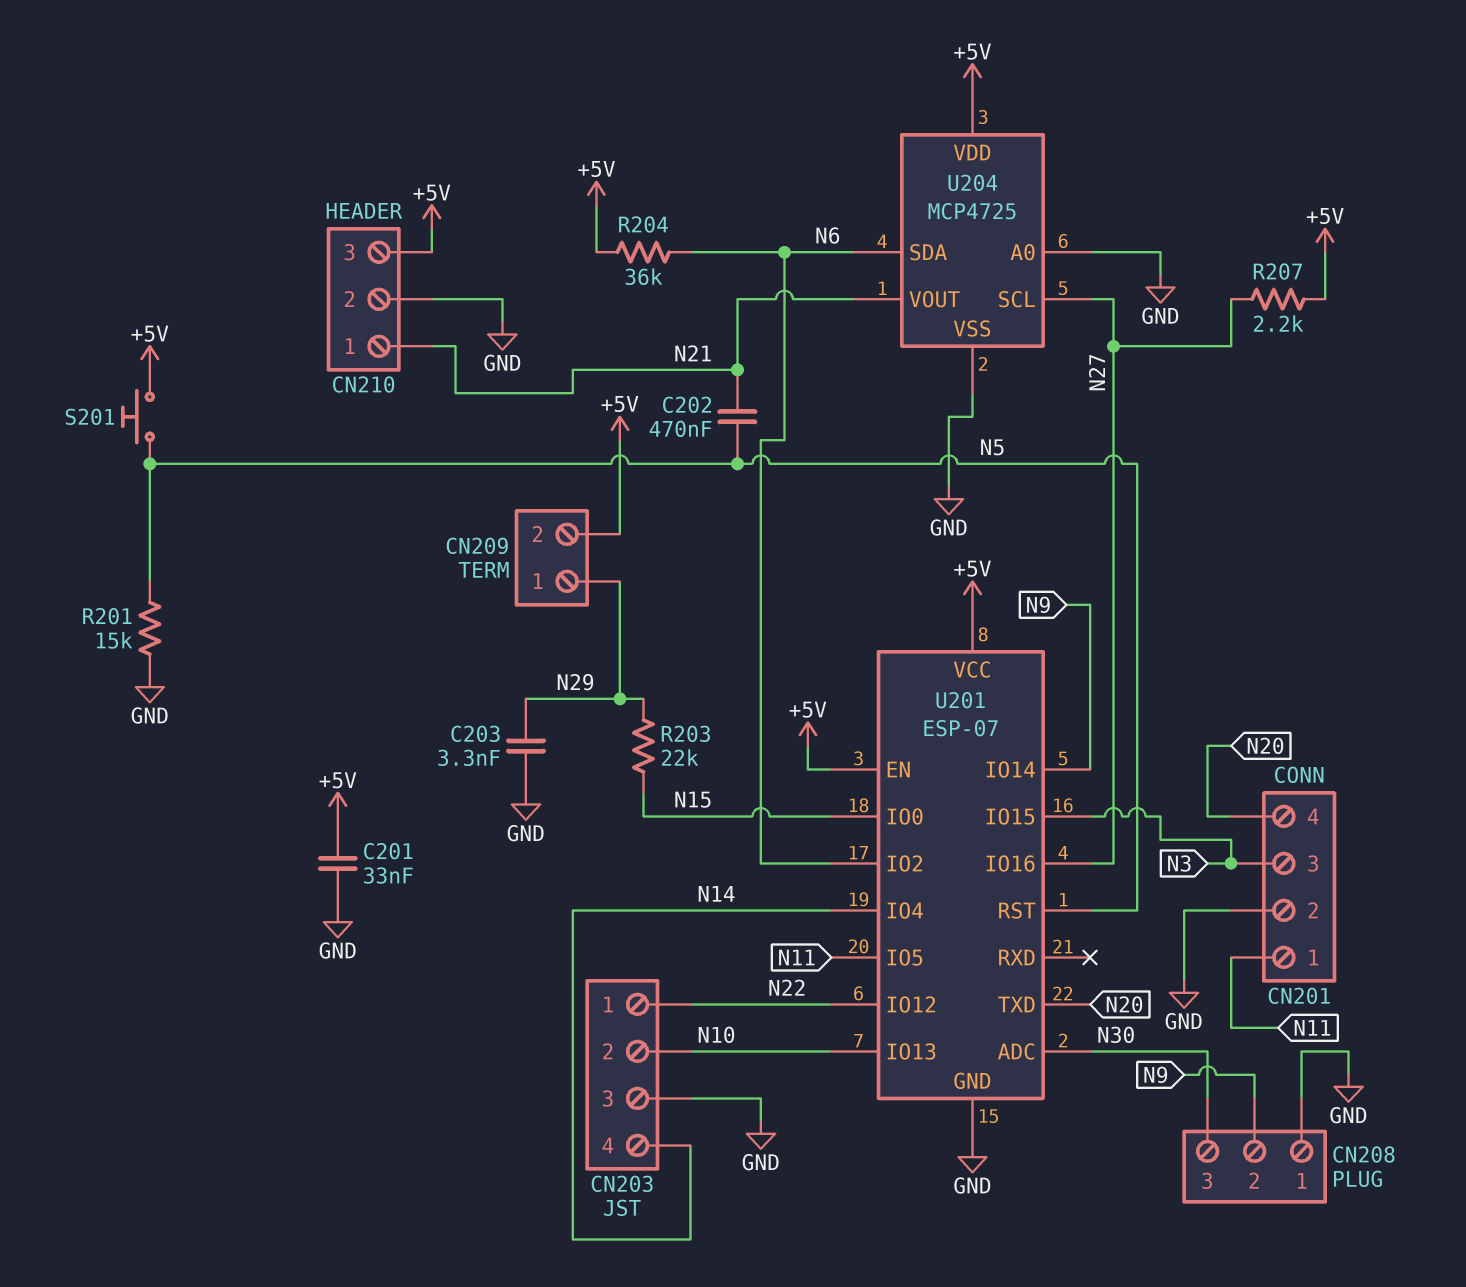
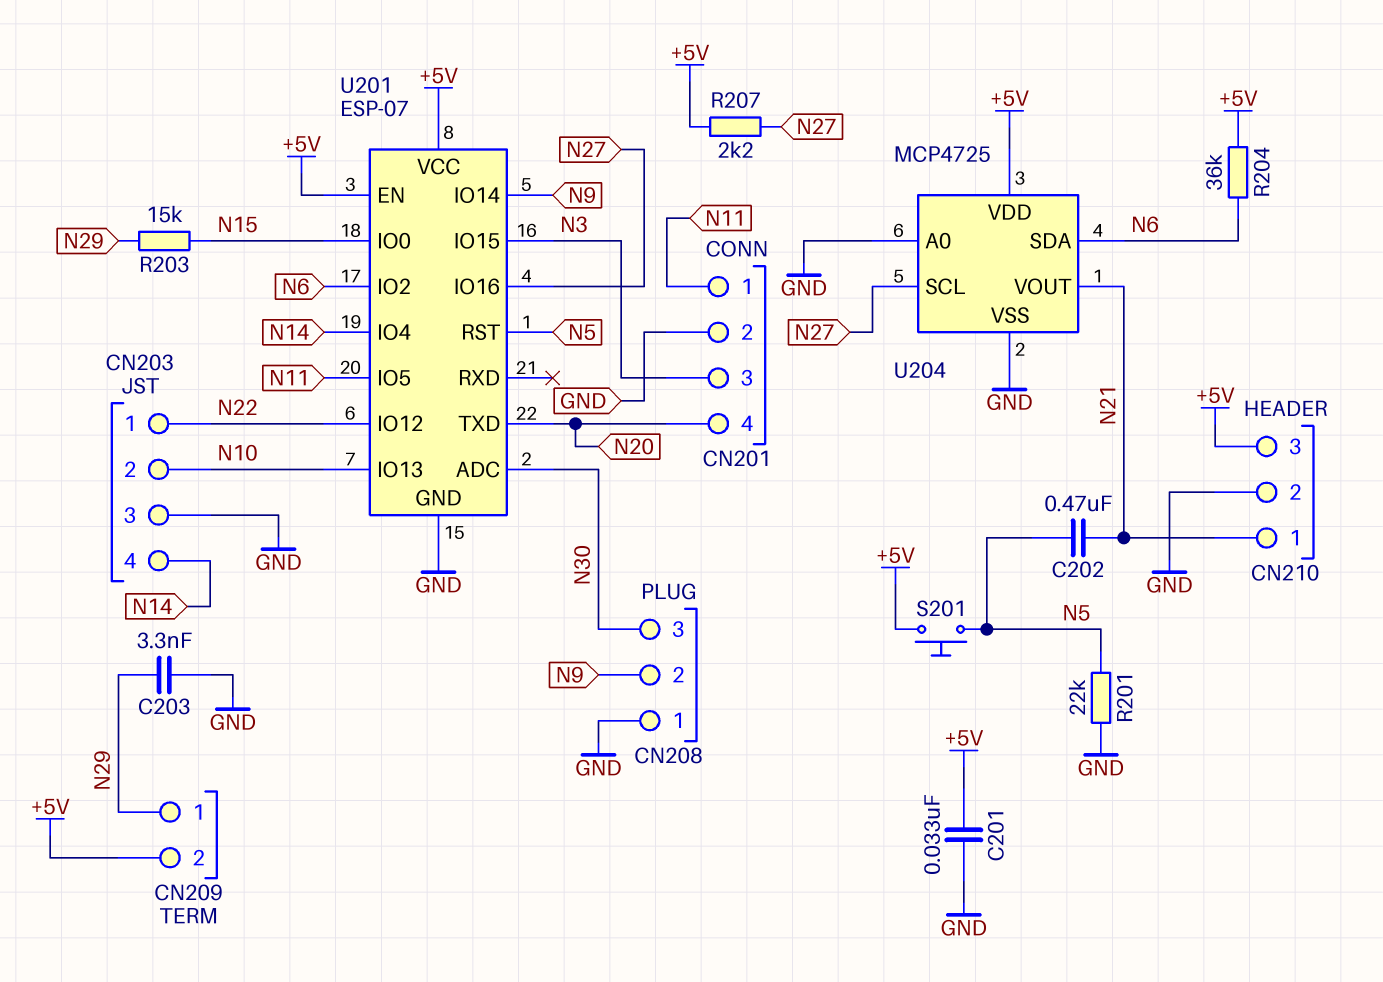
R201: 15k (GND, N5) -> 22k (GND, N5)
R203: 22k (N15, N29) -> 15k (N15, N29)

